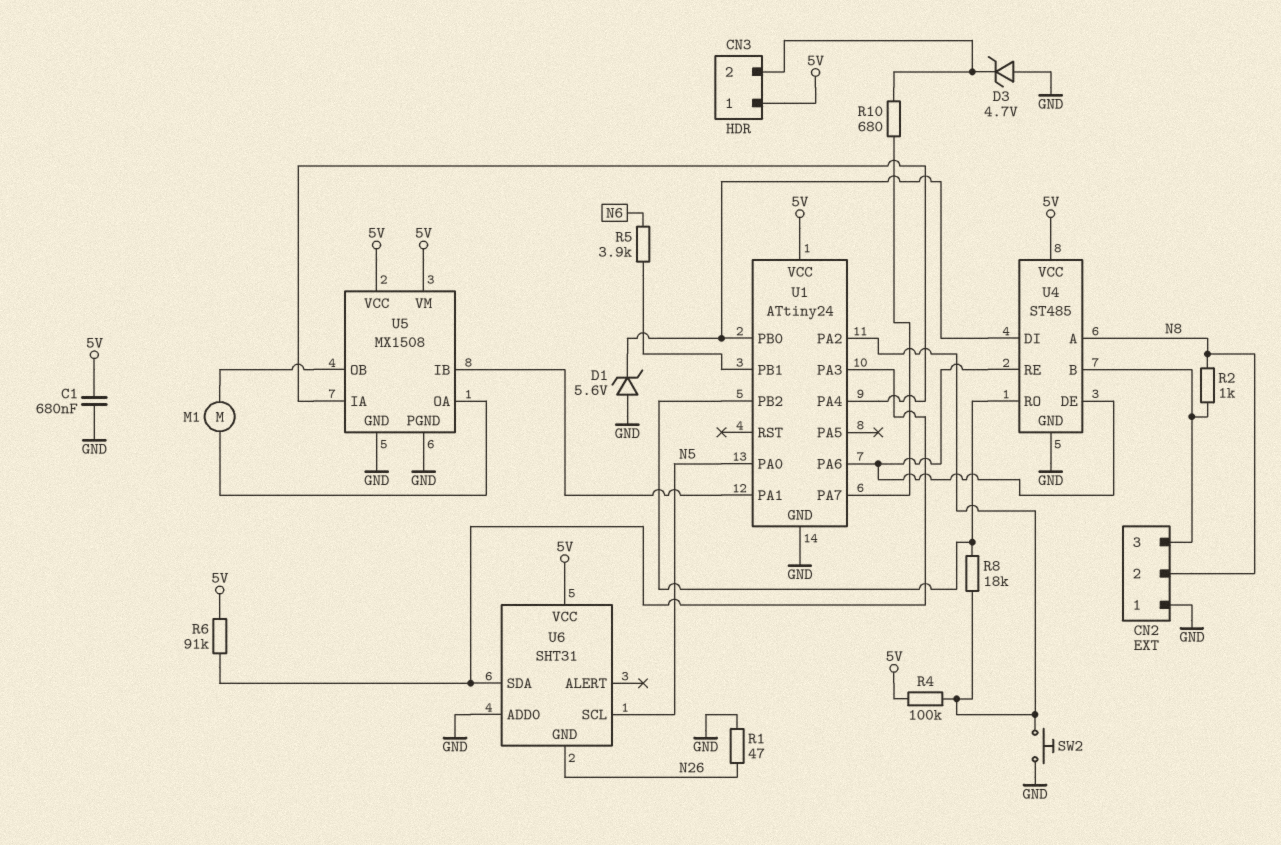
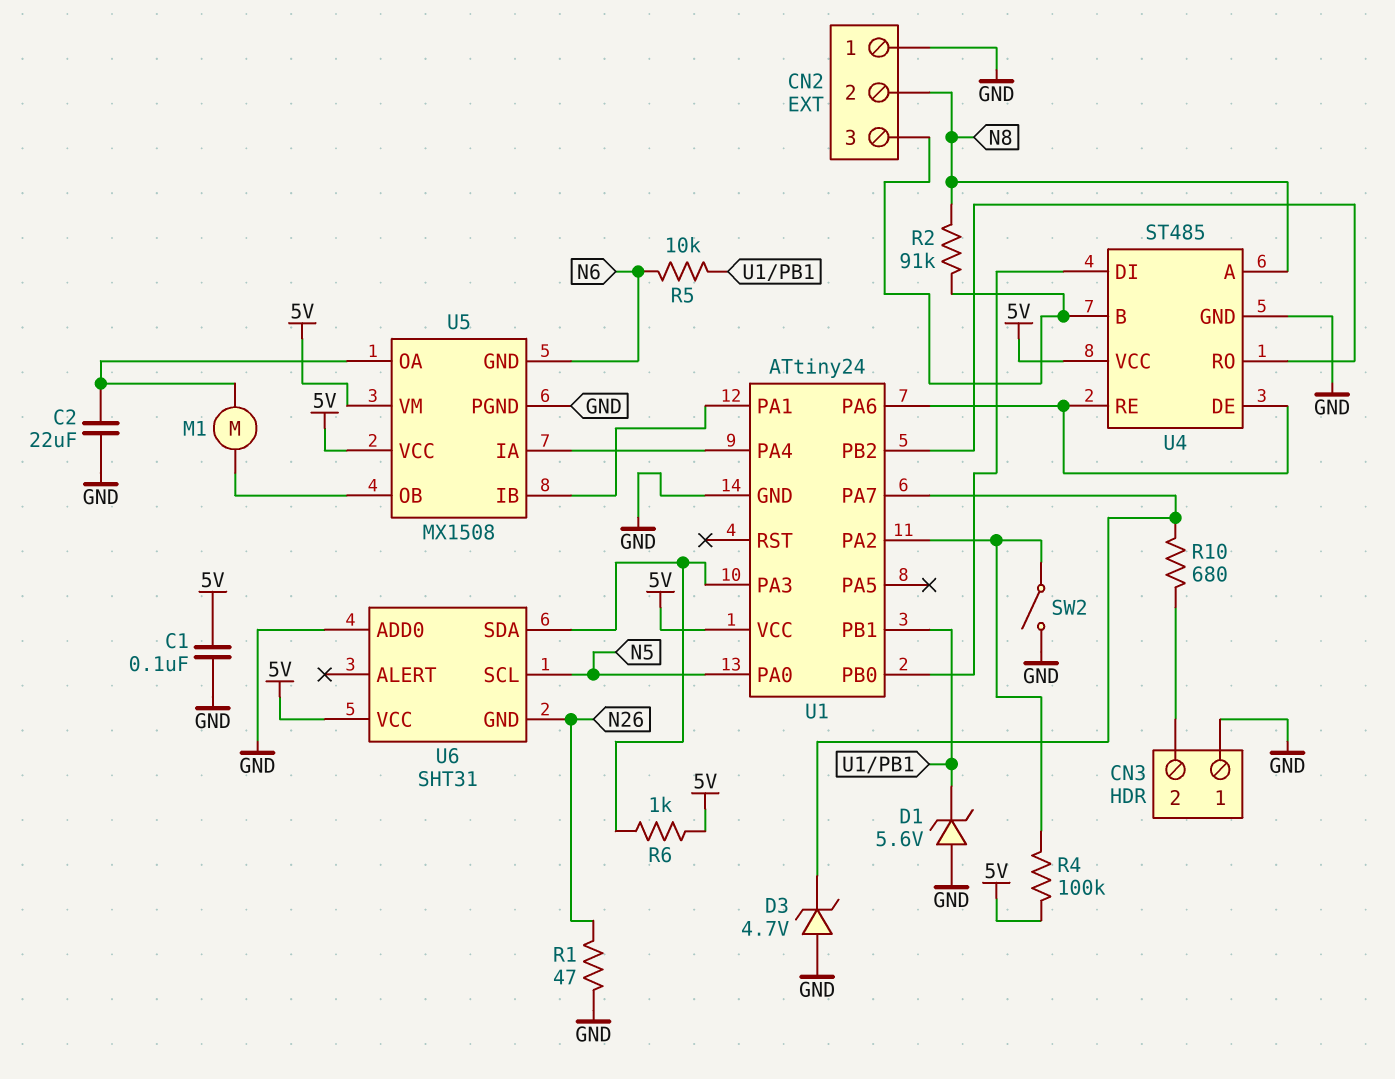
C1: 680nF (5V, GND) -> 100nF (5V, GND)
C2: none -> 22uF (GND, U5/OA)
CN3 pin 1: 5V -> GND
D1: zener 5.6V (A GND, K U1/PB0) -> zener 5.6V (A GND, K U1/PB1)
D3: zener 4.7V (A GND, K CN3/2) -> zener 4.7V (A GND, K U1/PA7)
R2: 1k (CN2/3, N8) -> 91k (CN2/3, N8)
R5: 3.9k (N6, U1/PB1) -> 10k (N6, U1/PB1)
R6: 91k (5V, U1/PA3) -> 1k (5V, U1/PA3)
R8: 18k (U1/PA2, U1/PB2) -> none
SW2: button (GND, U1/PA2) -> switch (GND, U1/PA2)
U5 pin GND: GND -> N6

